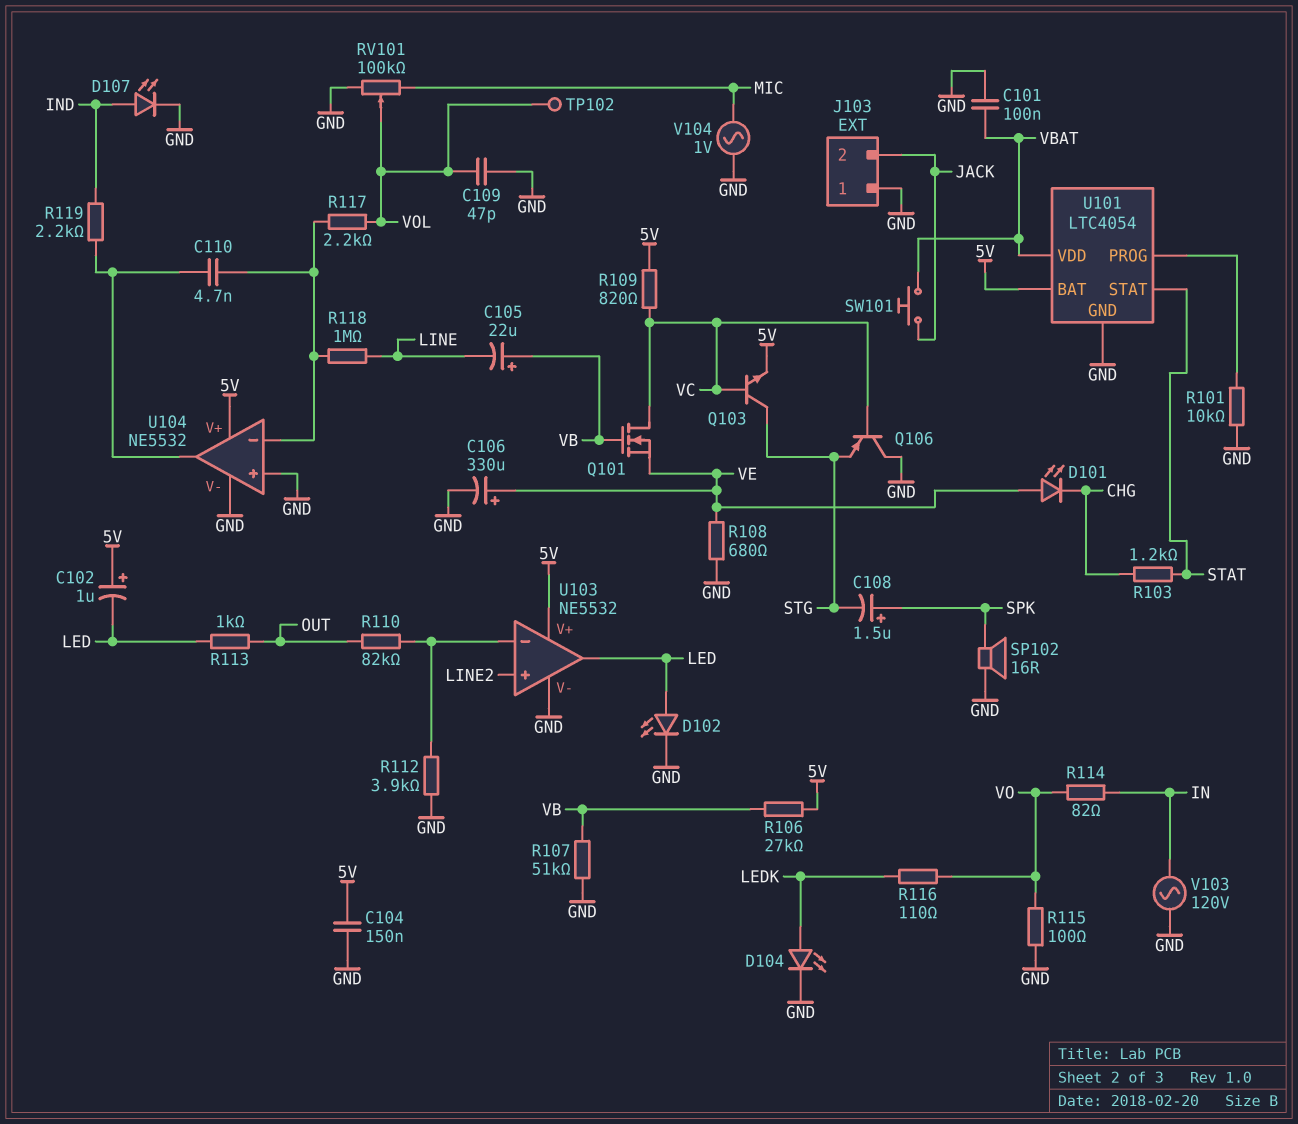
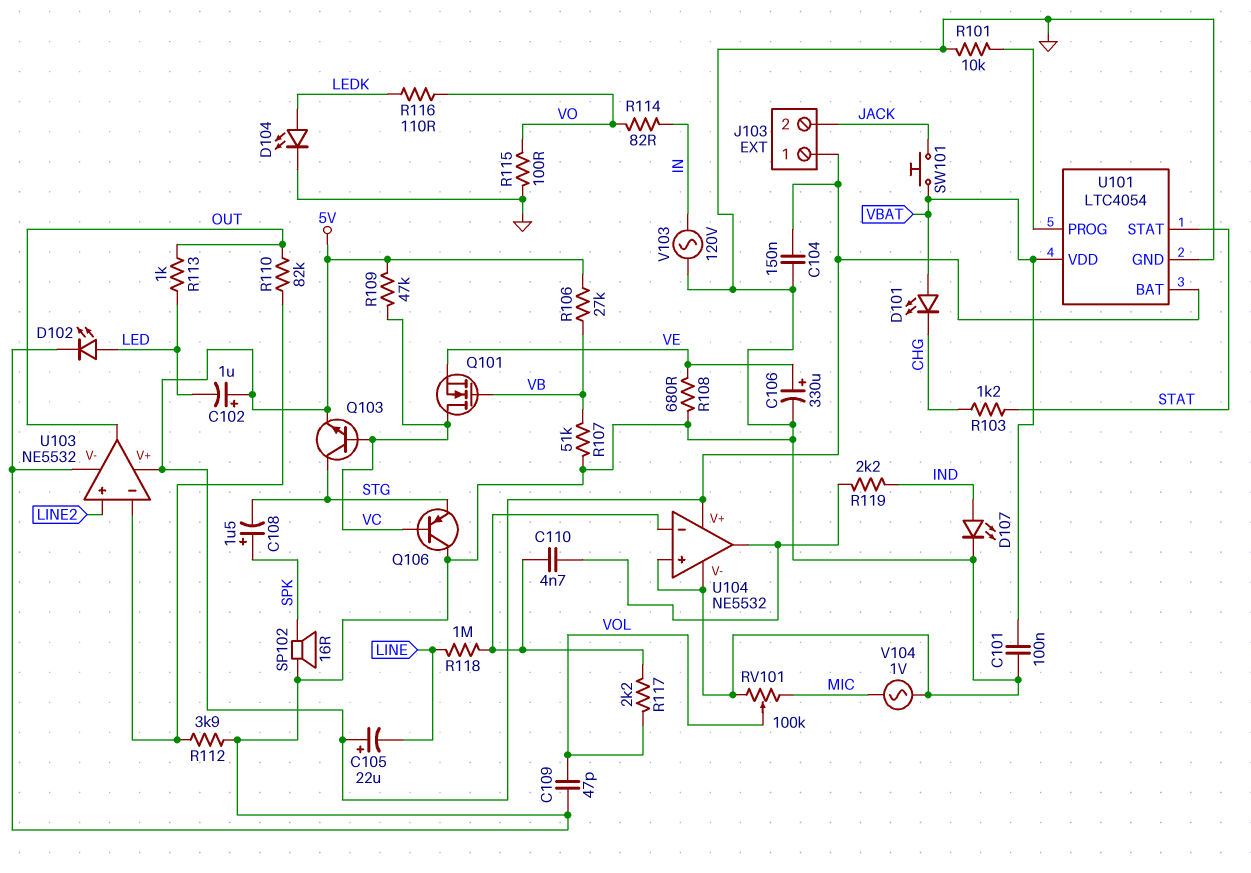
C105: 22uF (plus VB, minus LINE) -> 22uF (plus 5V, minus LINE)
D101: LED (A VE, K CHG) -> LED (A VBAT, K CHG)
J103 pin 1: GND -> 5V
R109: 820 (5V, VC) -> 47k (5V, VC)
TP102: test point (VOL) -> none
U103 pin out: LED -> OUT

